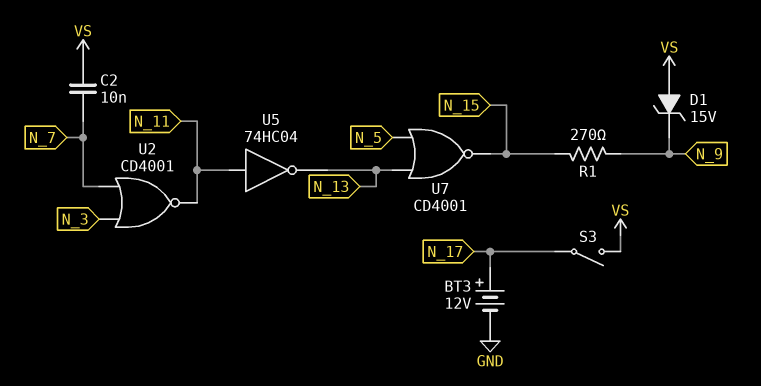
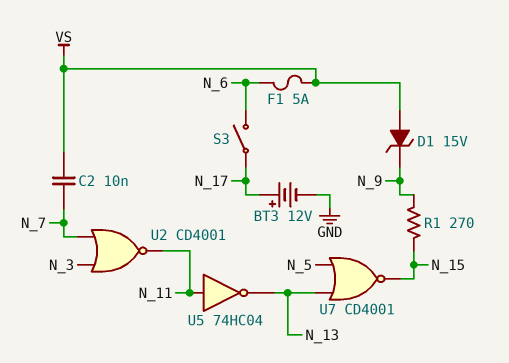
F1: none -> 5A (N_6, VS)
S3: switch (N_17, VS) -> switch (N_6, N_17)

